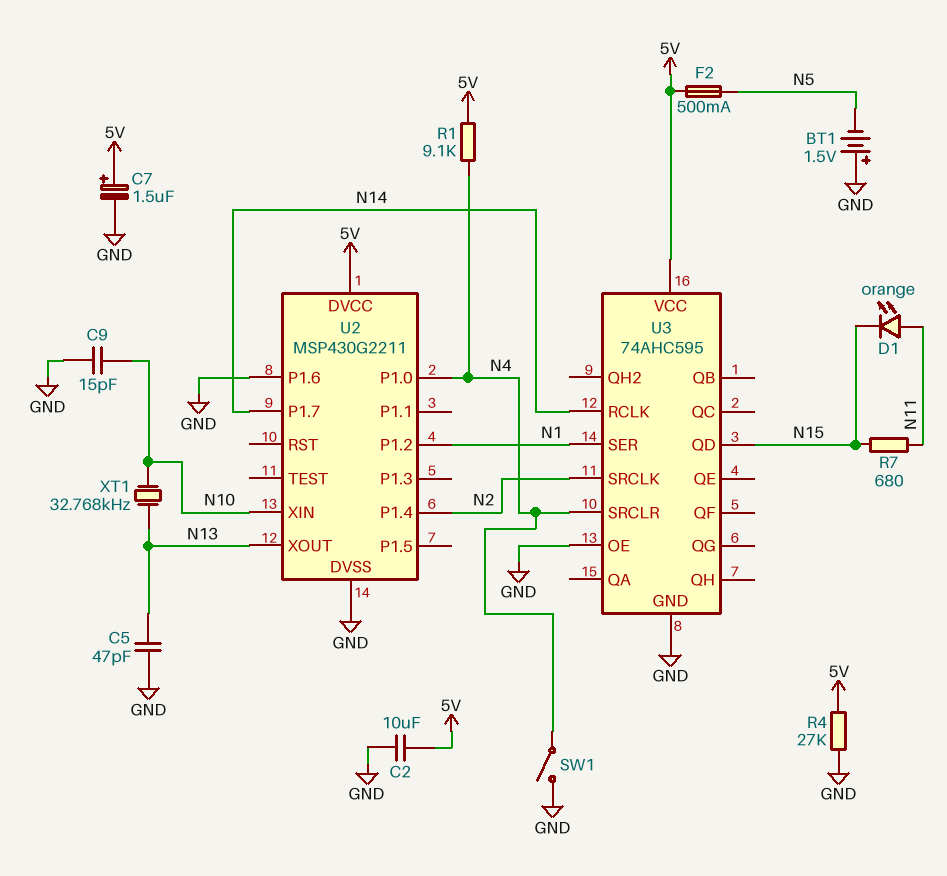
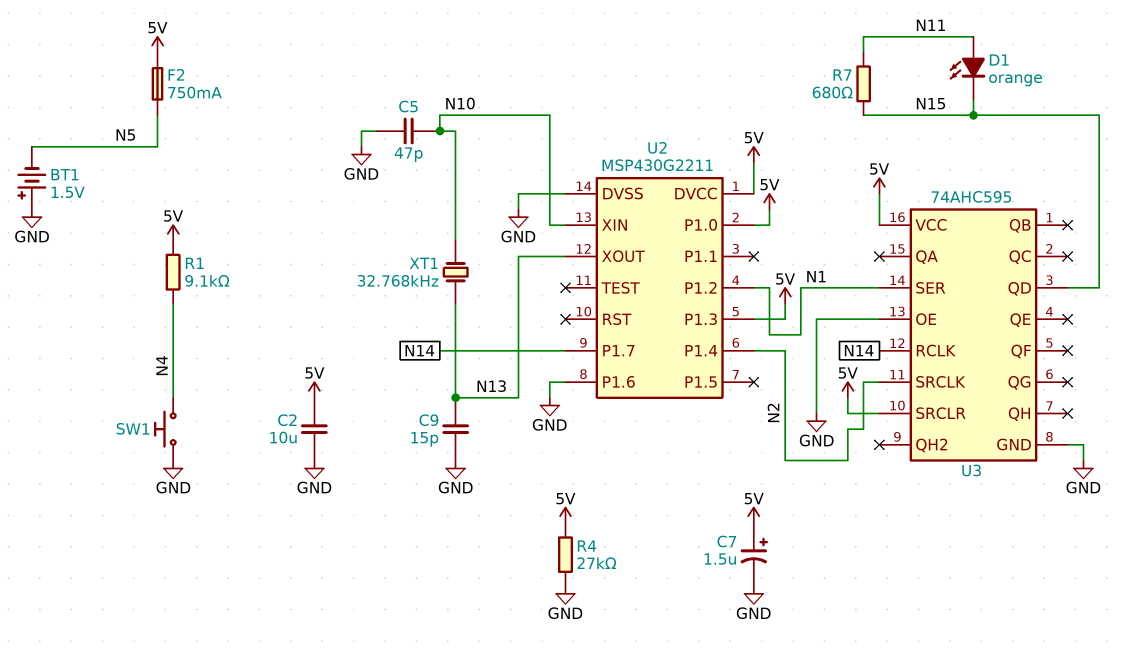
C5: 47pF (GND, N13) -> 47pF (GND, N10)
C9: 15pF (GND, N10) -> 15pF (GND, N13)
F2: 500mA (5V, N5) -> 750mA (5V, N5)
SW1: switch (GND, N4) -> button (GND, N4)
U2 pin P1.0: N4 -> 5V
U2 pin P1.3: none -> 5V
U3 pin SRCLR: N4 -> 5V

